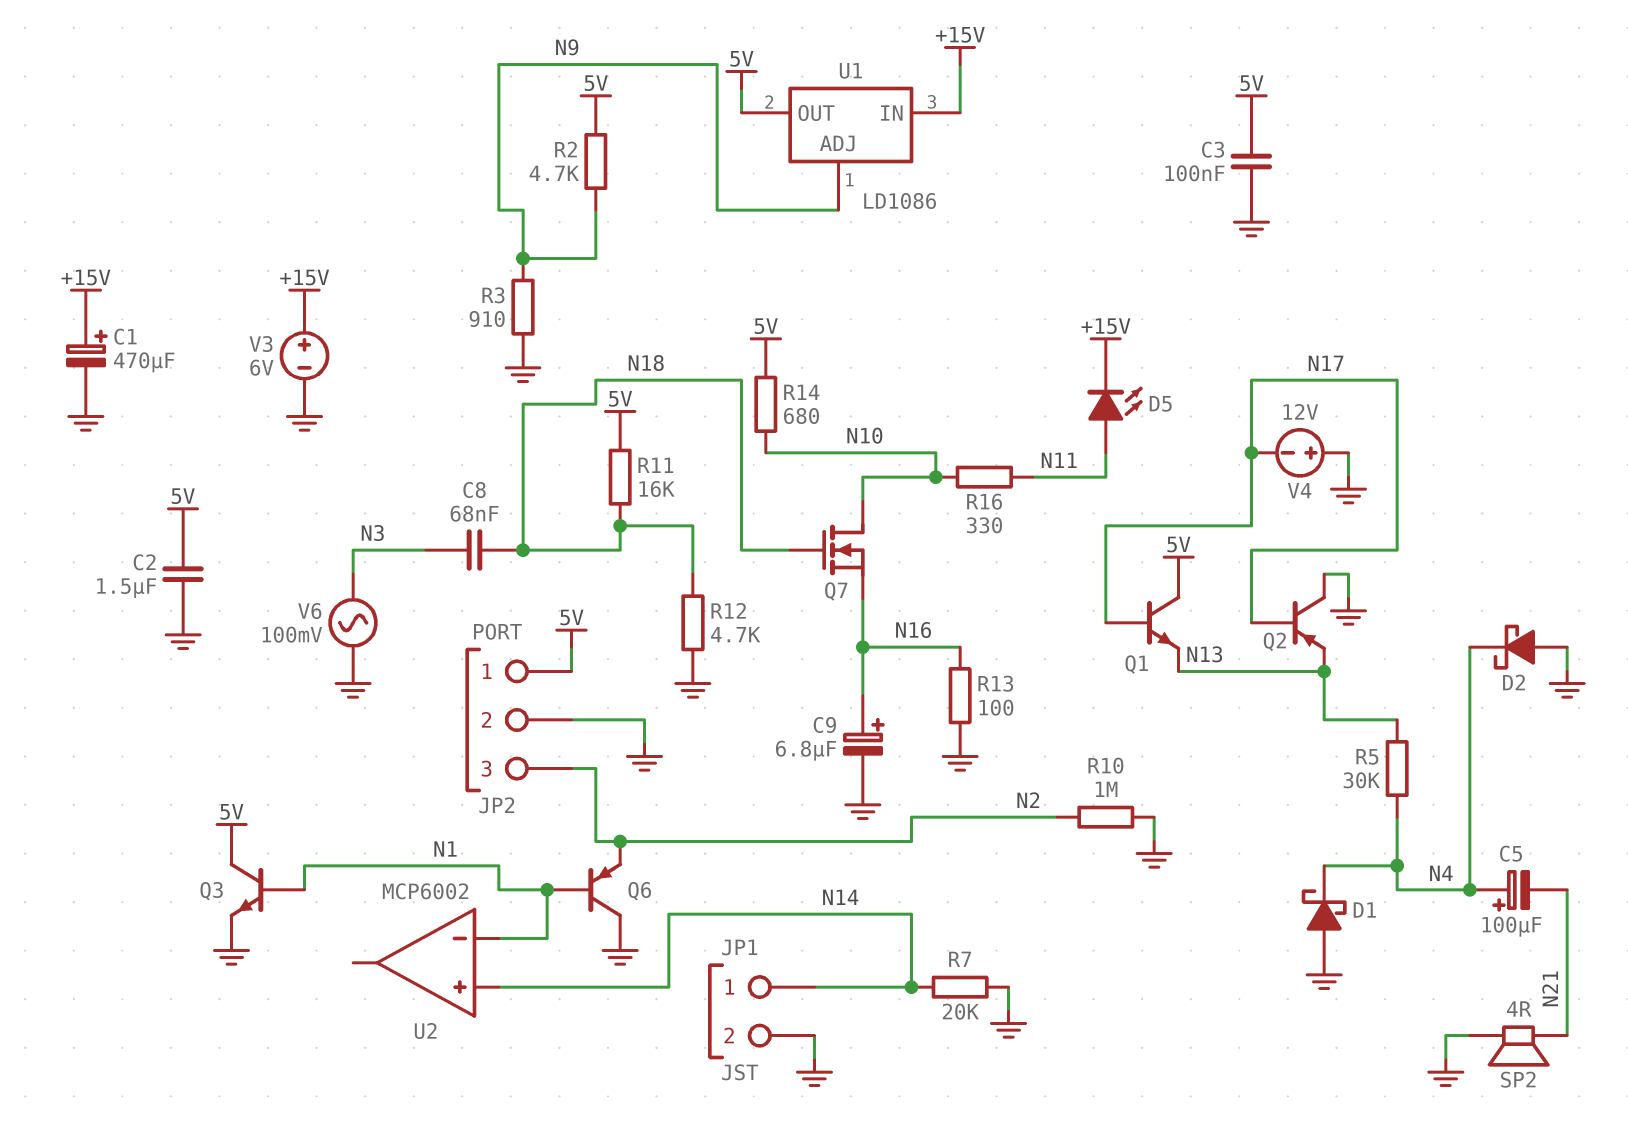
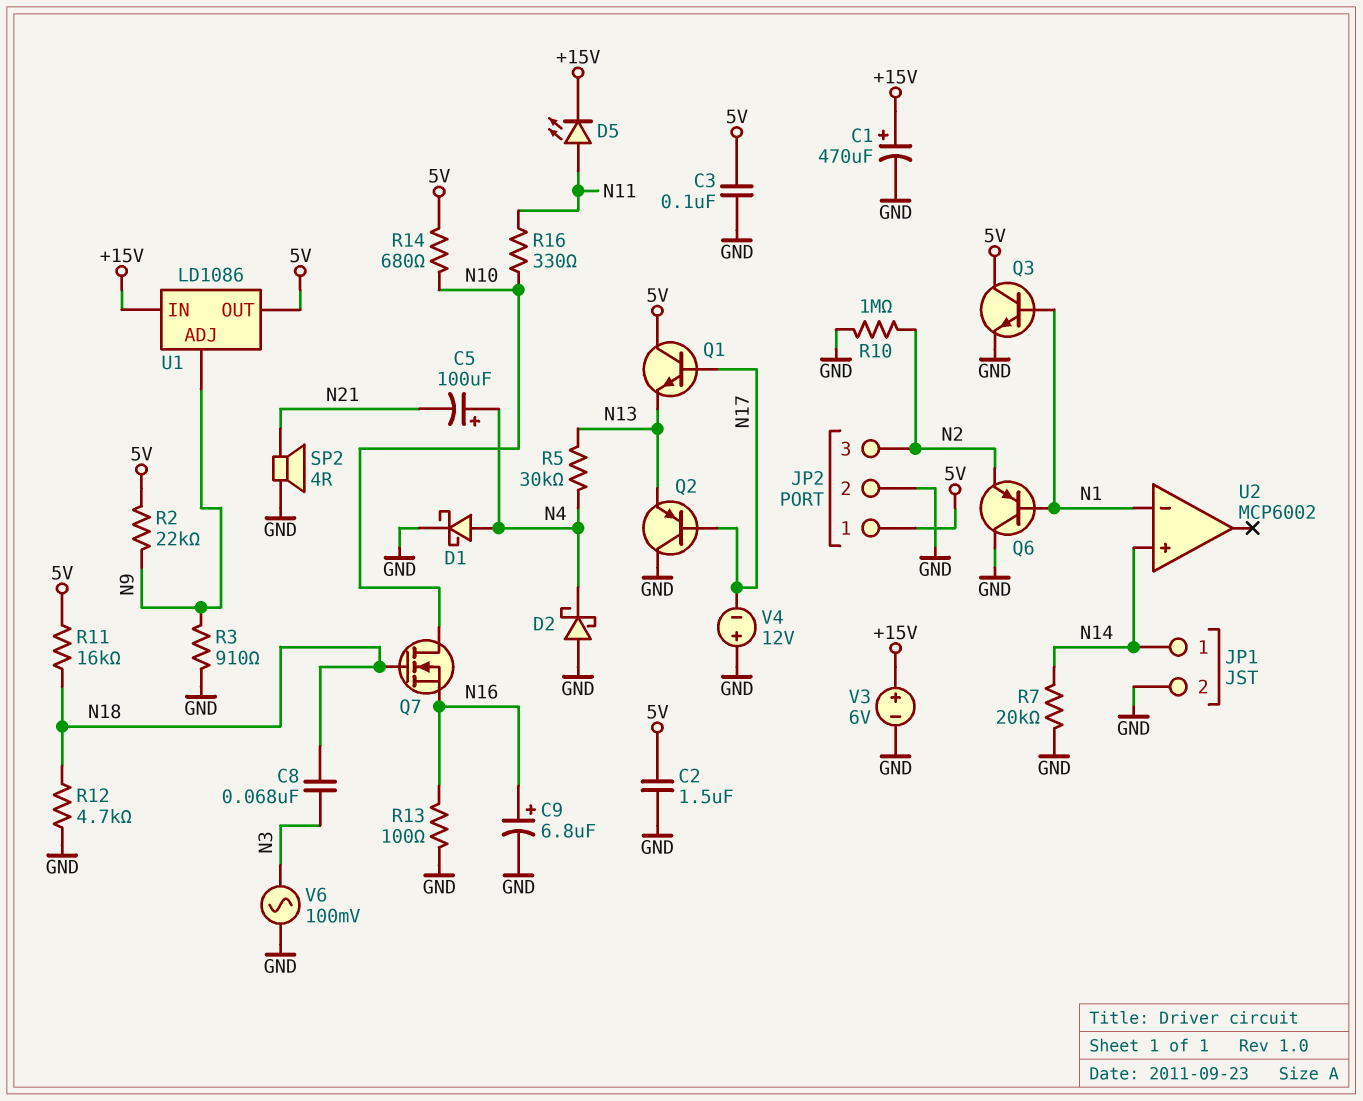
D1: schottky (A GND, K N4) -> schottky (A N4, K GND)
R2: 4.7k (5V, N9) -> 22k (5V, N9)

